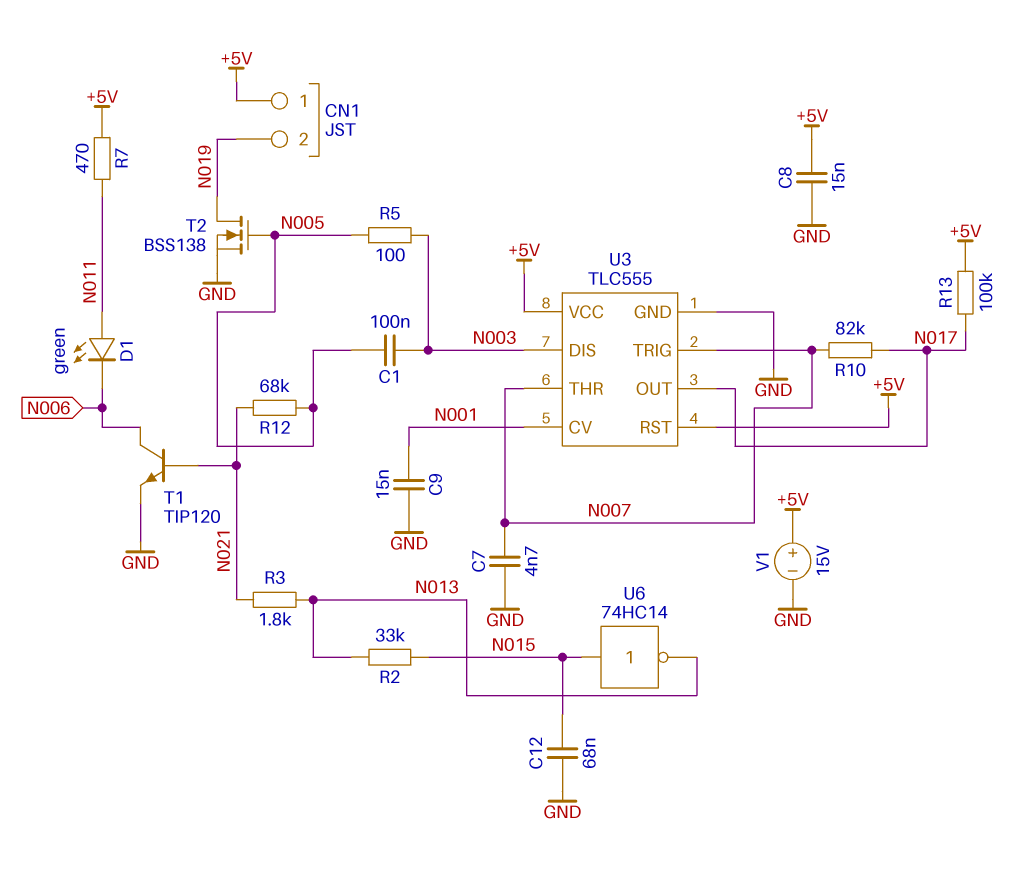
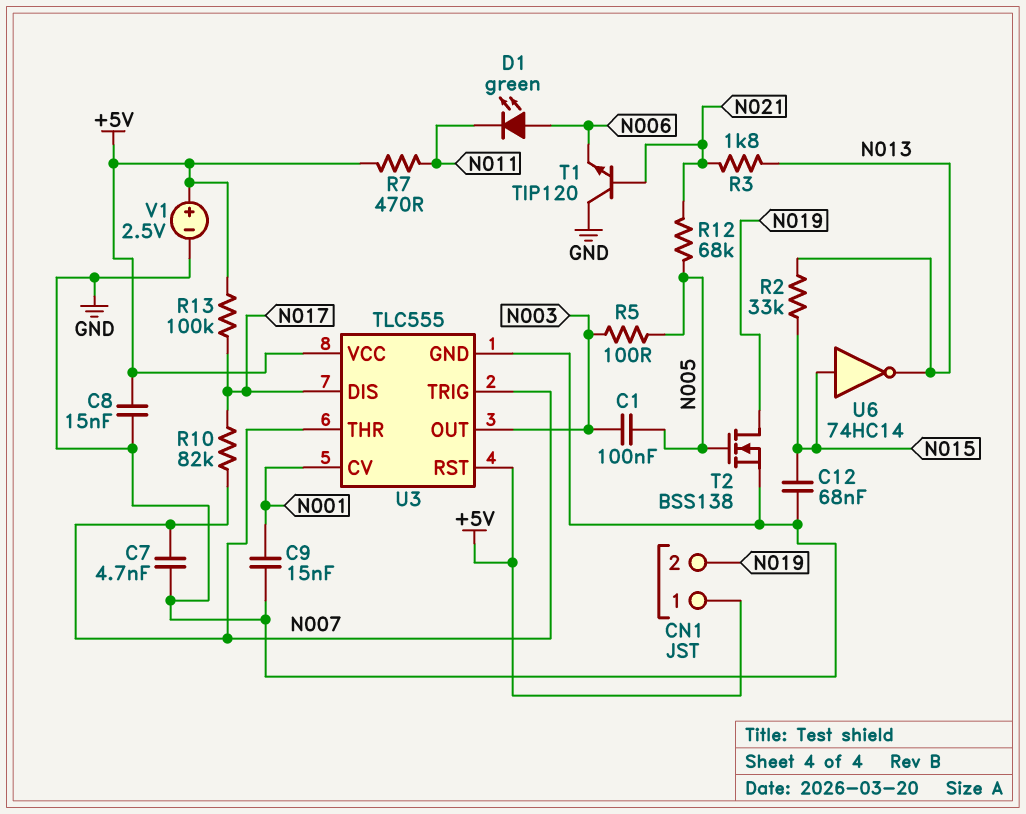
D1: LED green (A N011, K N006) -> LED green (A N006, K N011)
T1: NPN TIP120 (B N021, C N006, E GND) -> NPN TIP120 (B N021, C GND, E N006)
U3 pin DIS: N003 -> N017
U3 pin OUT: N017 -> N003
V1: 15V (plus +5V, minus GND) -> 2.5V (plus +5V, minus GND)

